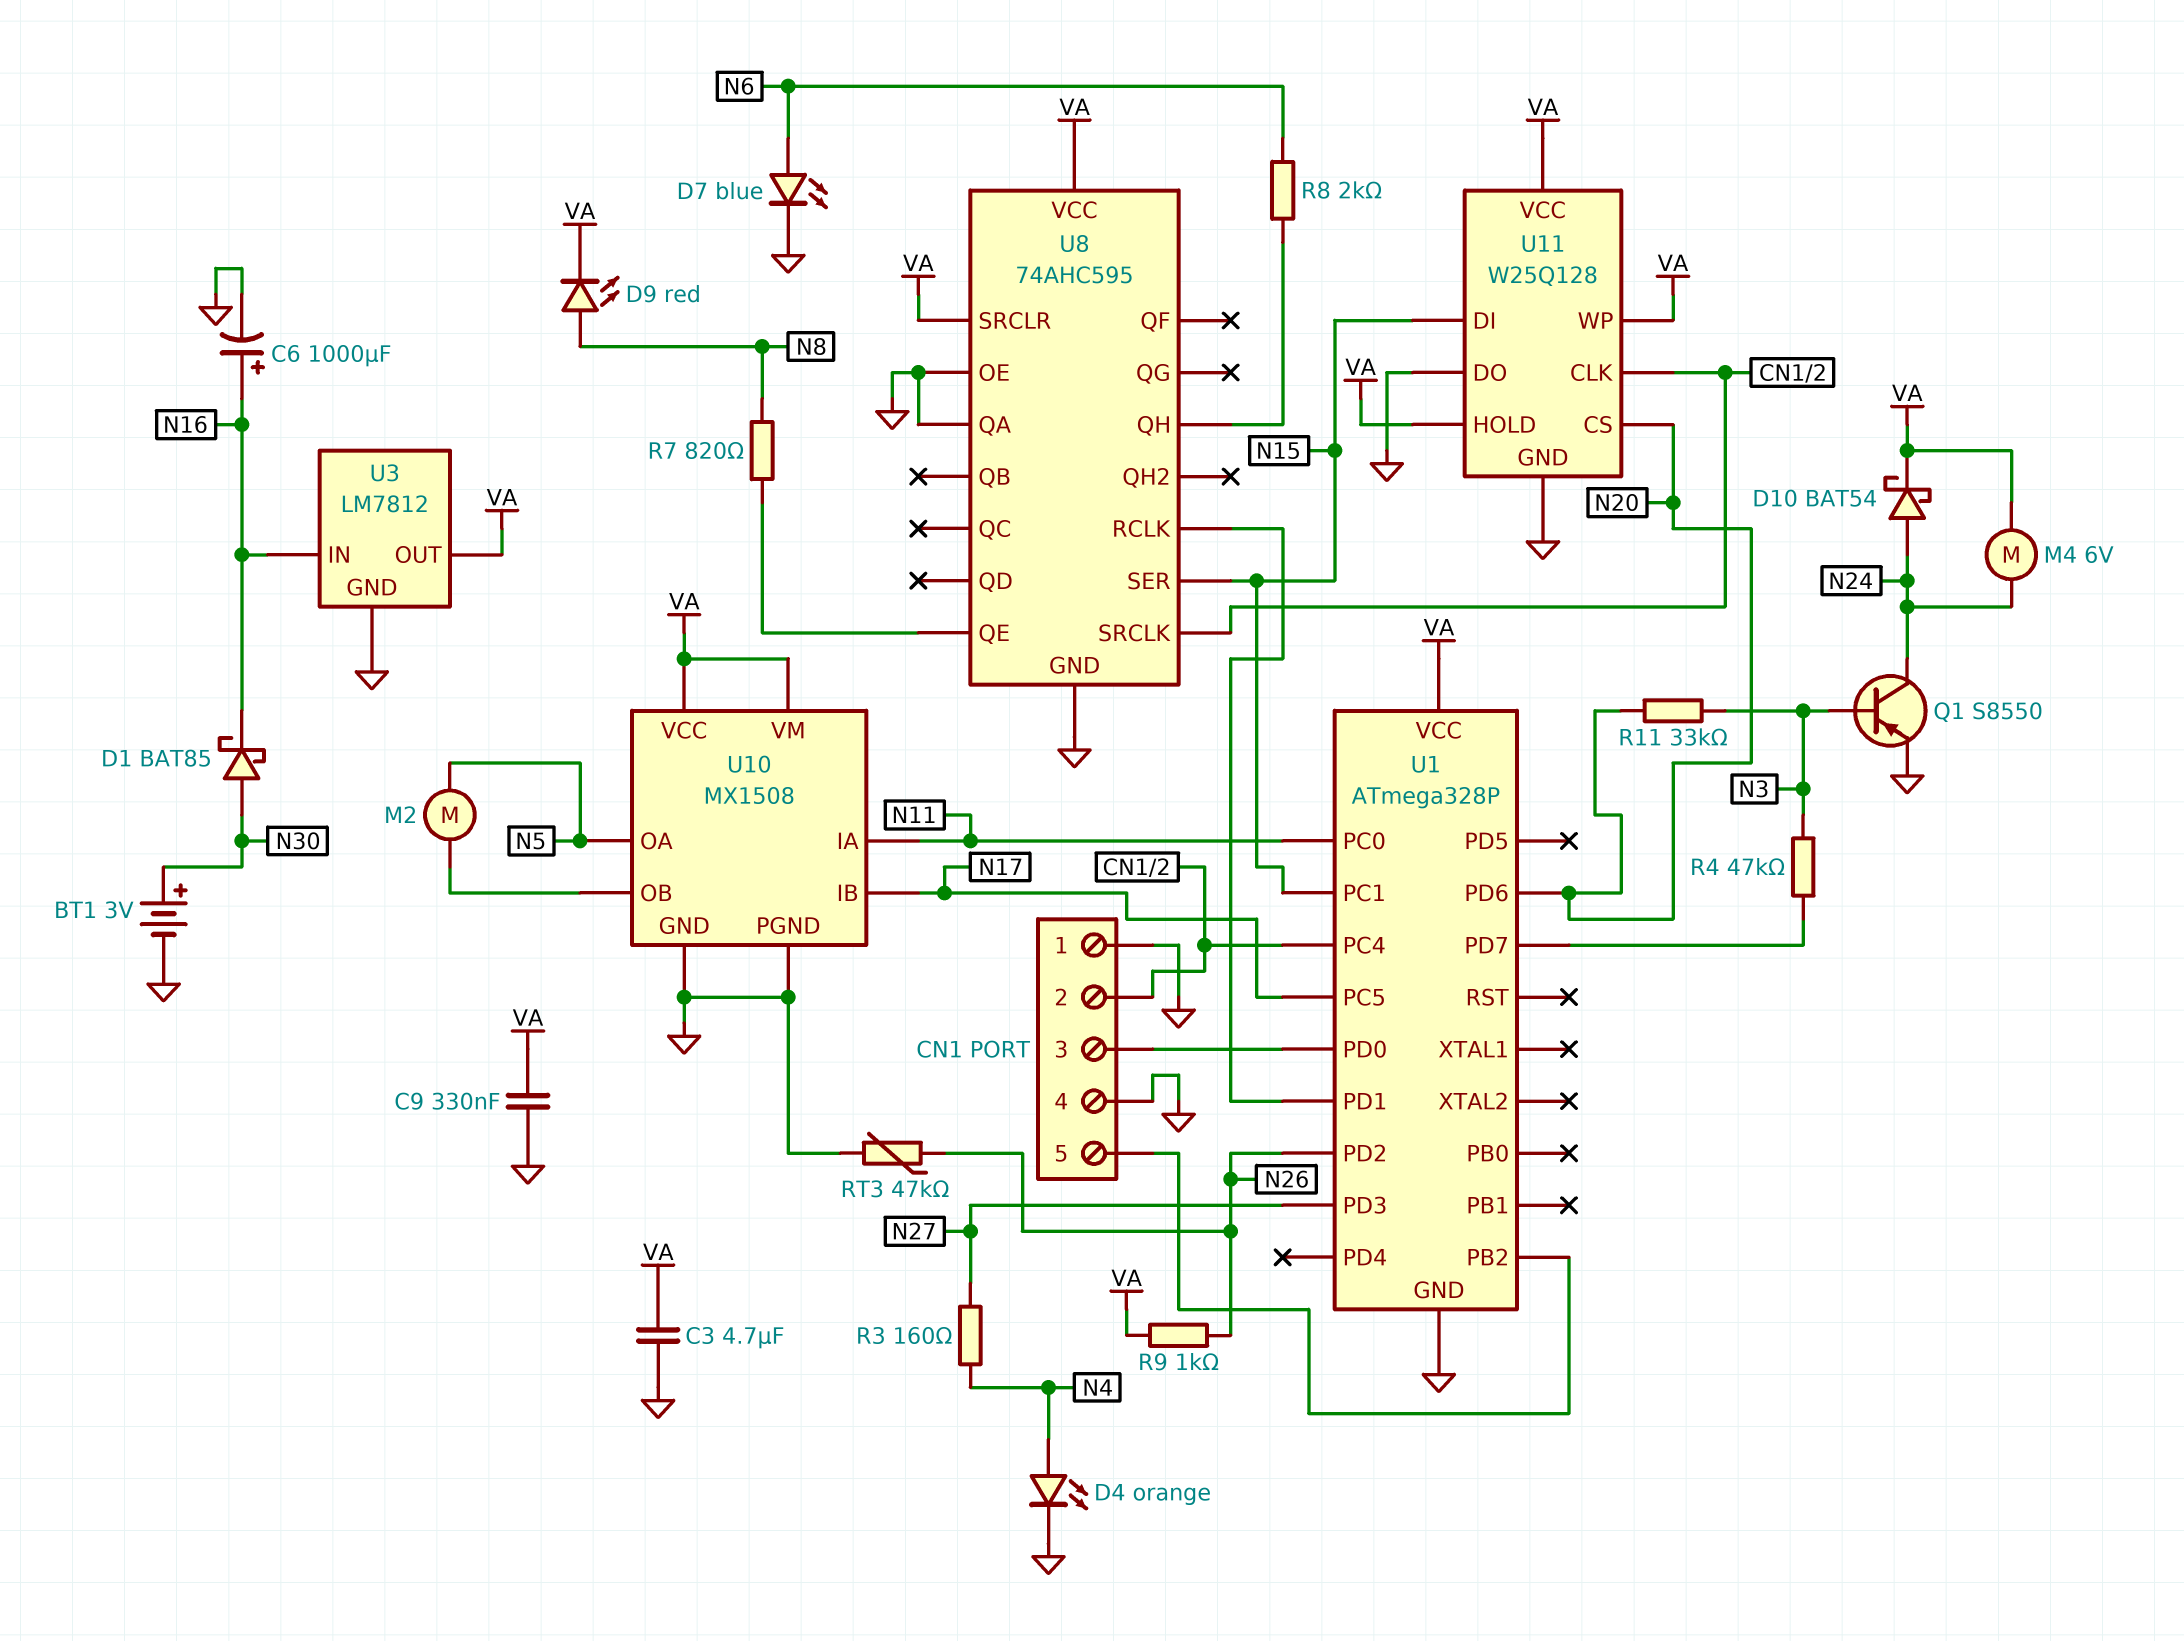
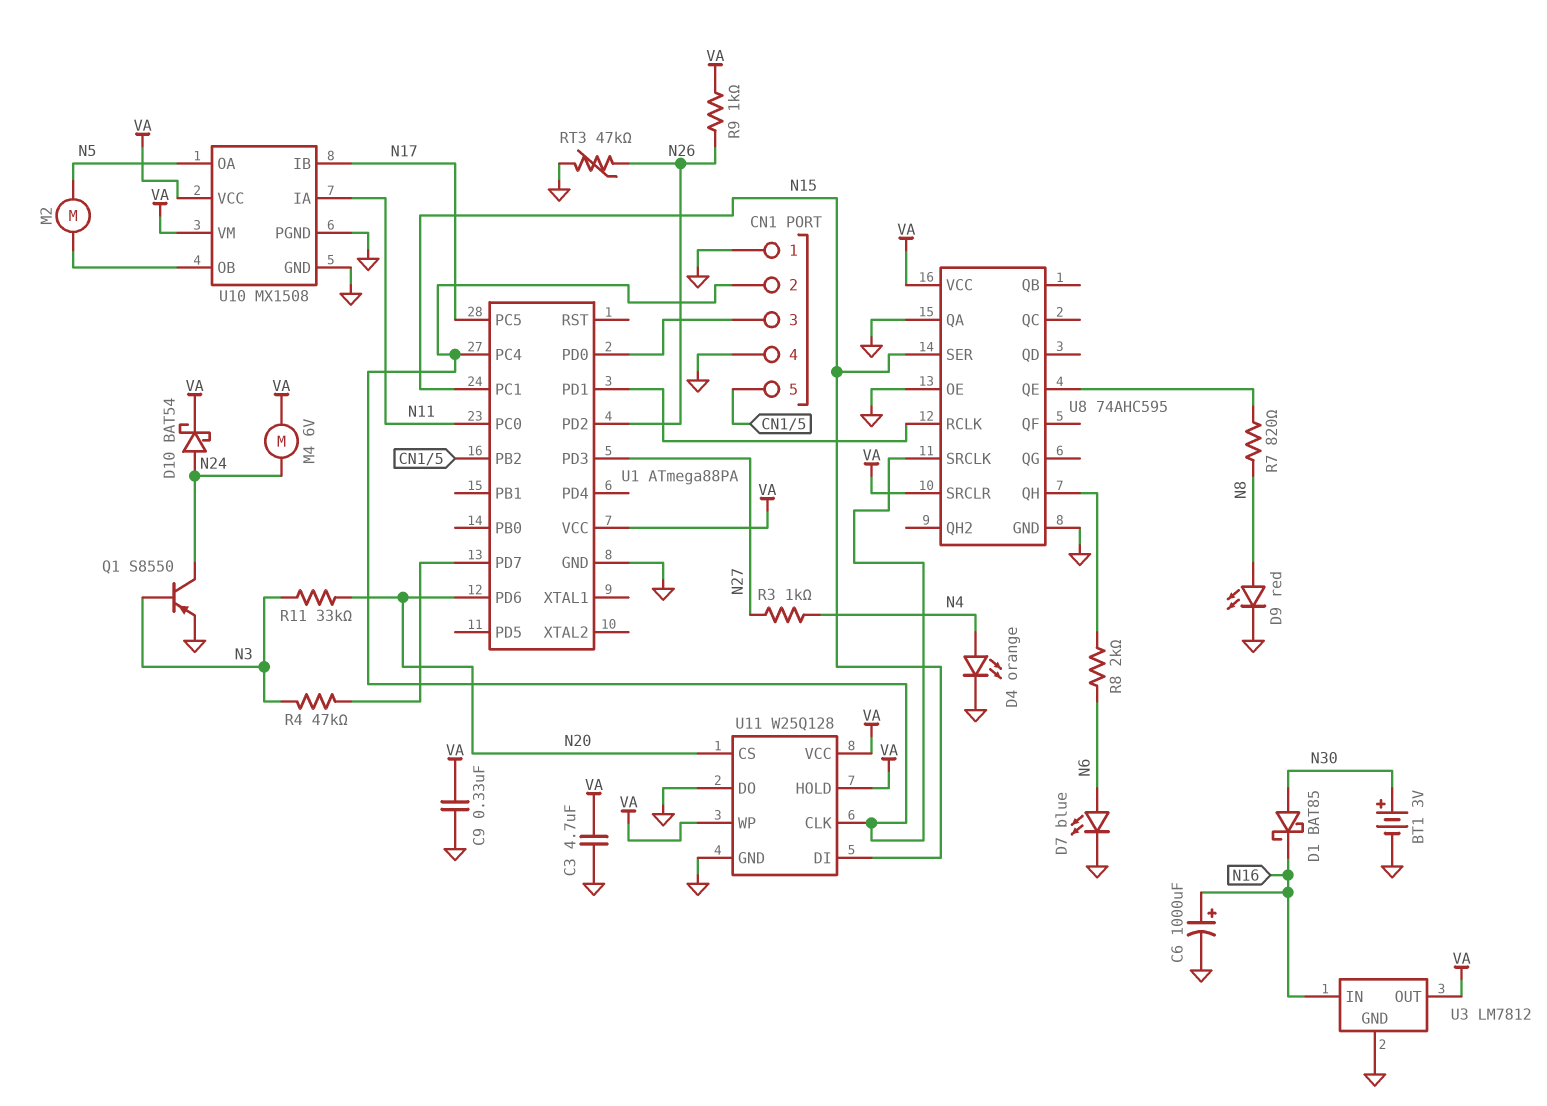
D9: LED red (A N8, K VA) -> LED red (A N8, K GND)
R3: 160 (N4, N27) -> 1k (N4, N27)
U1: ATmega328P -> ATmega88PA

